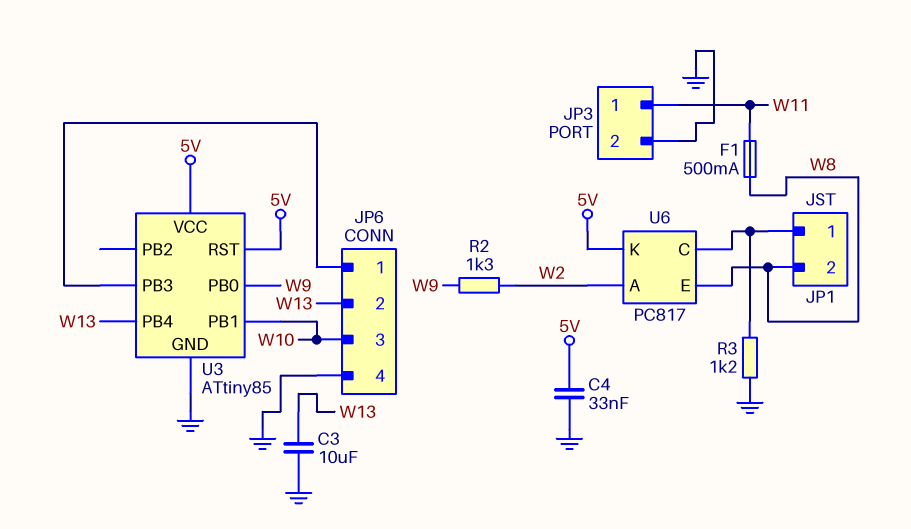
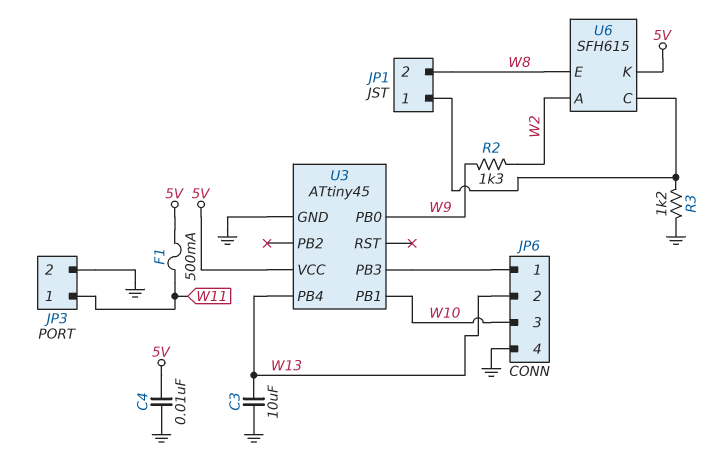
C4: 33nF (5V, GND) -> 10nF (5V, GND)
F1: 500mA (W8, W11) -> 500mA (5V, W11)
U3: ATtiny85 -> ATtiny45
U3 pin RST: 5V -> none
U6: PC817 -> SFH615

